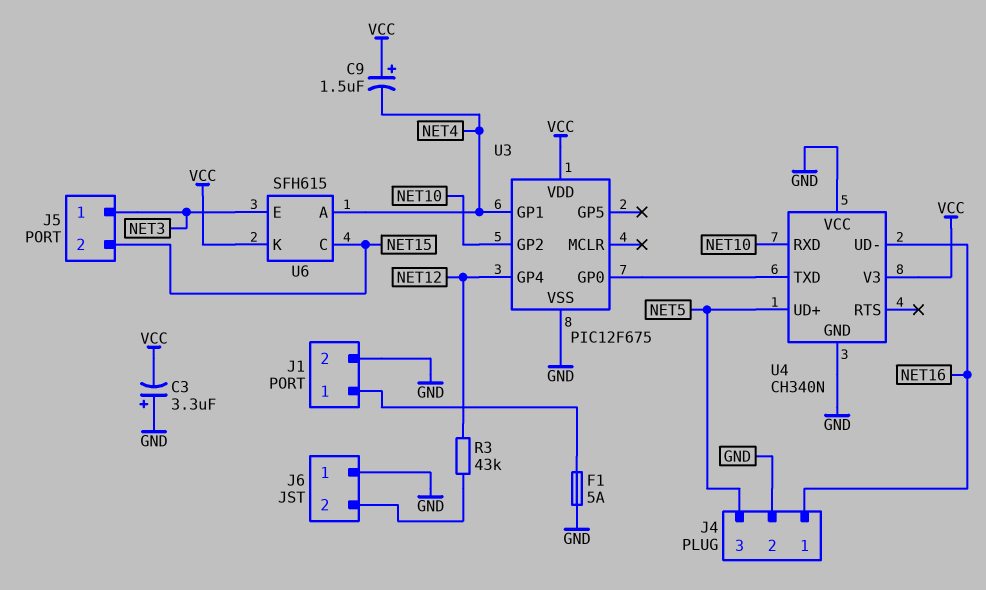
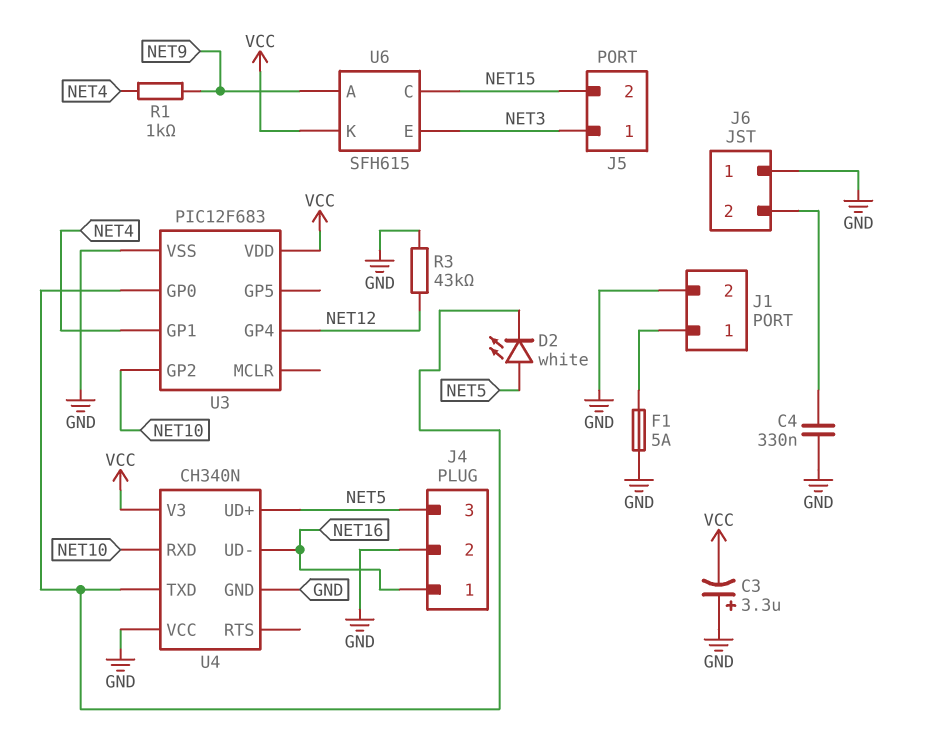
C4: none -> 330nF (GND, J6/2)
C9: 1.5uF (plus VCC, minus NET4) -> none
D2: none -> LED white (A NET5, K U3/GP0)
R1: none -> 1k (NET4, NET9)
R3: 43k (J6/2, NET12) -> 43k (GND, NET12)
U3: PIC12F675 -> PIC12F683
U6 pin A: NET4 -> NET9

